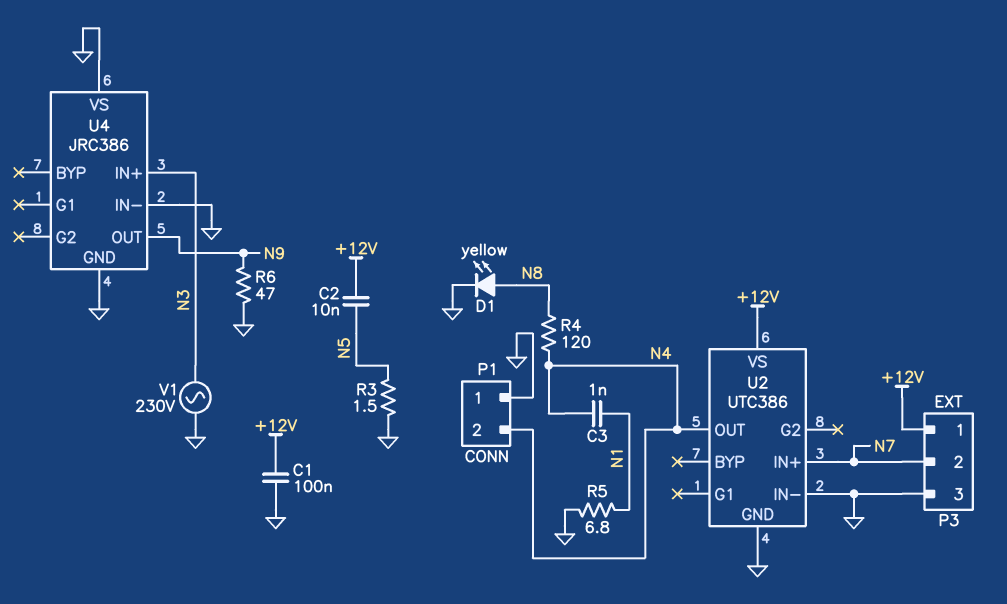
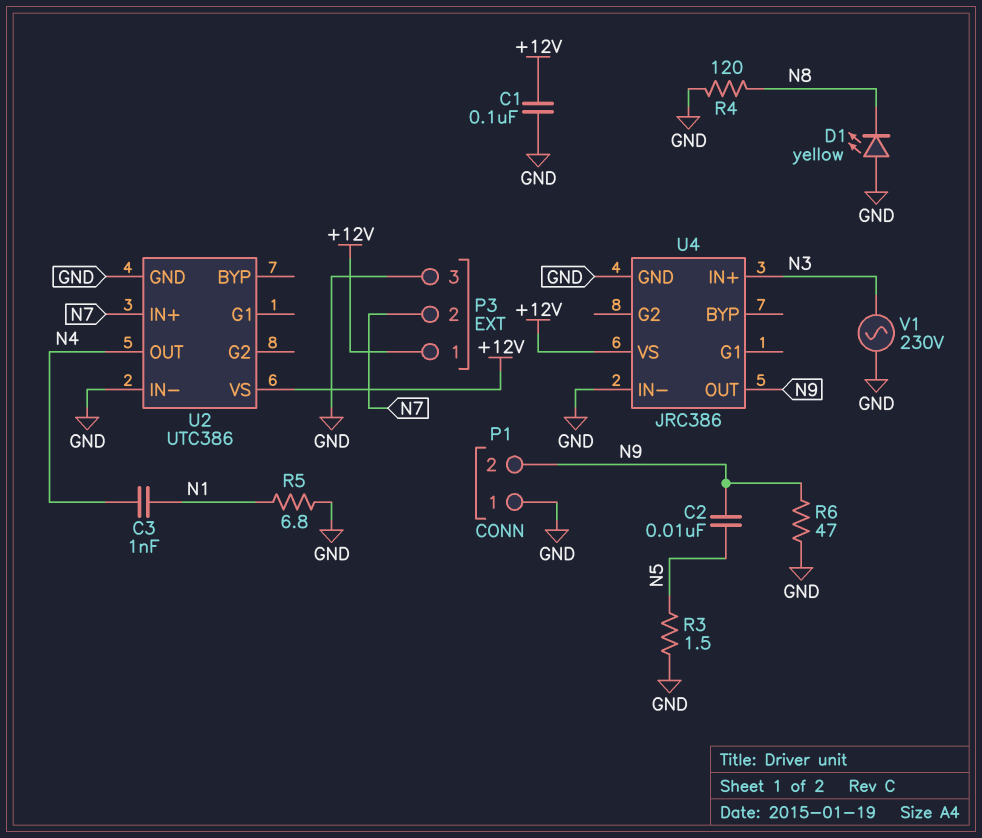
C2: 10nF (+12V, N5) -> 10nF (N5, N9)
D1: LED yellow (A N8, K GND) -> LED yellow (A GND, K N8)
P1 pin 2: N4 -> N9
R4: 120 (N4, N8) -> 120 (GND, N8)
U4 pin VS: GND -> +12V

